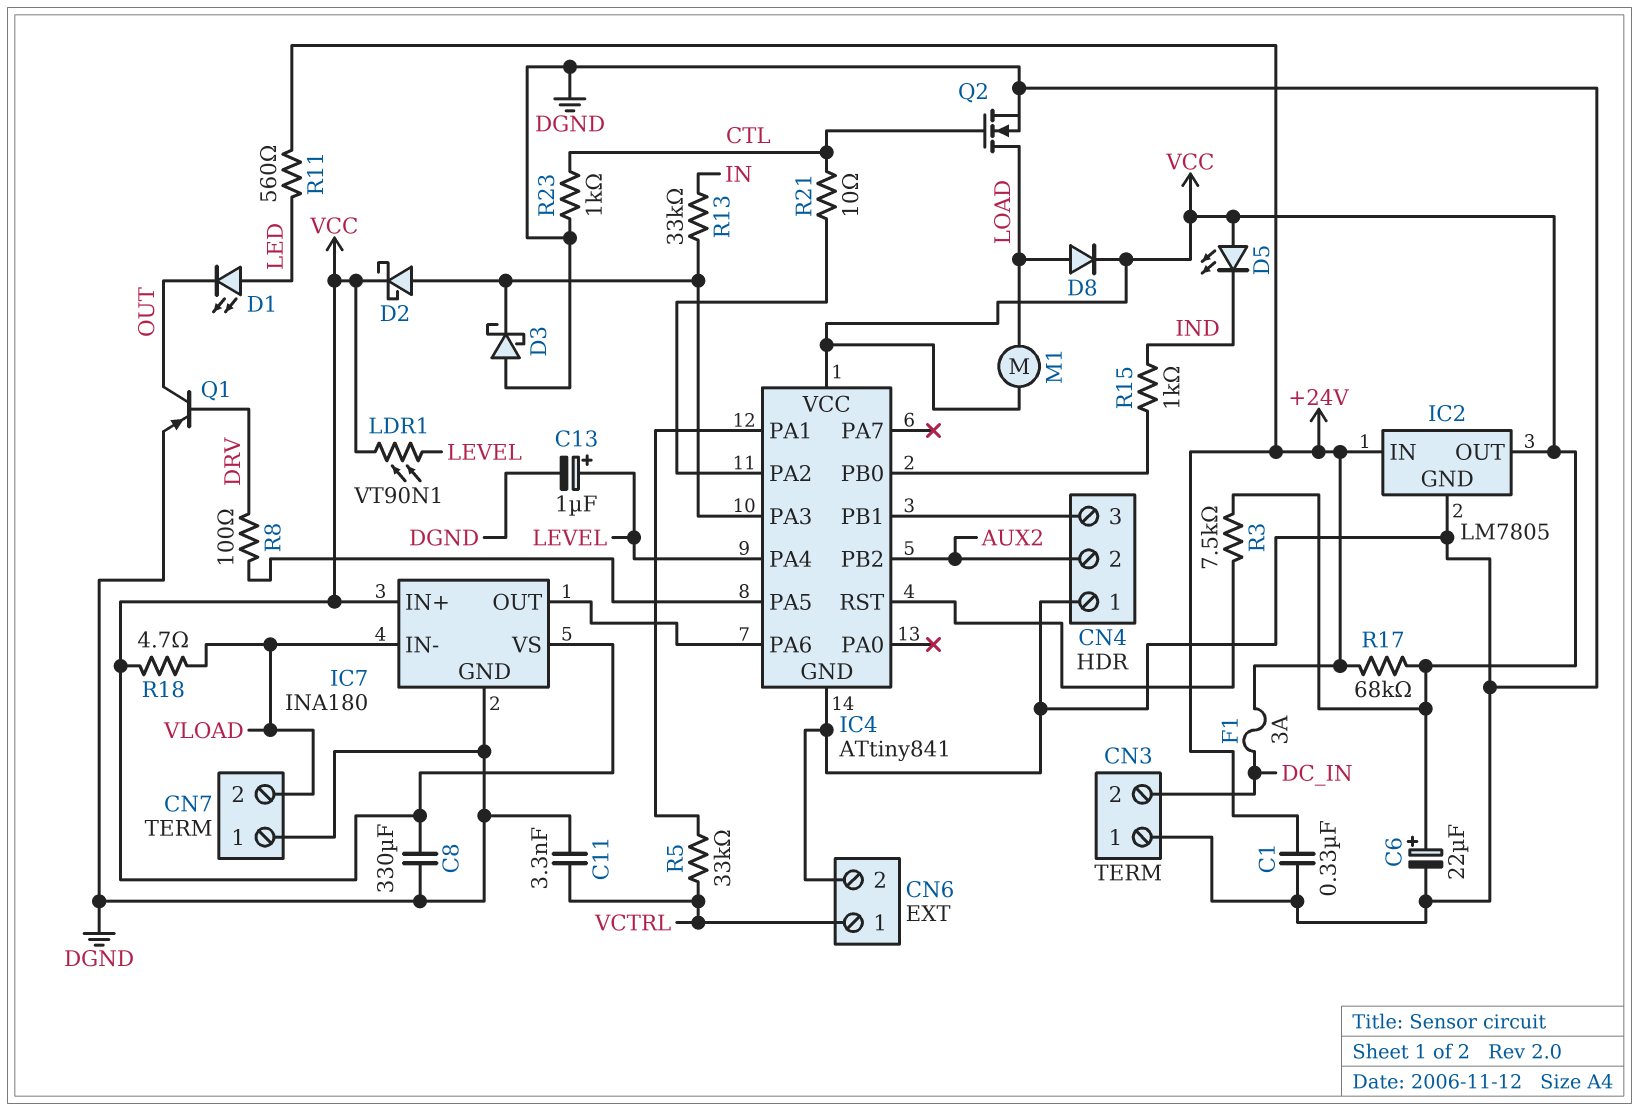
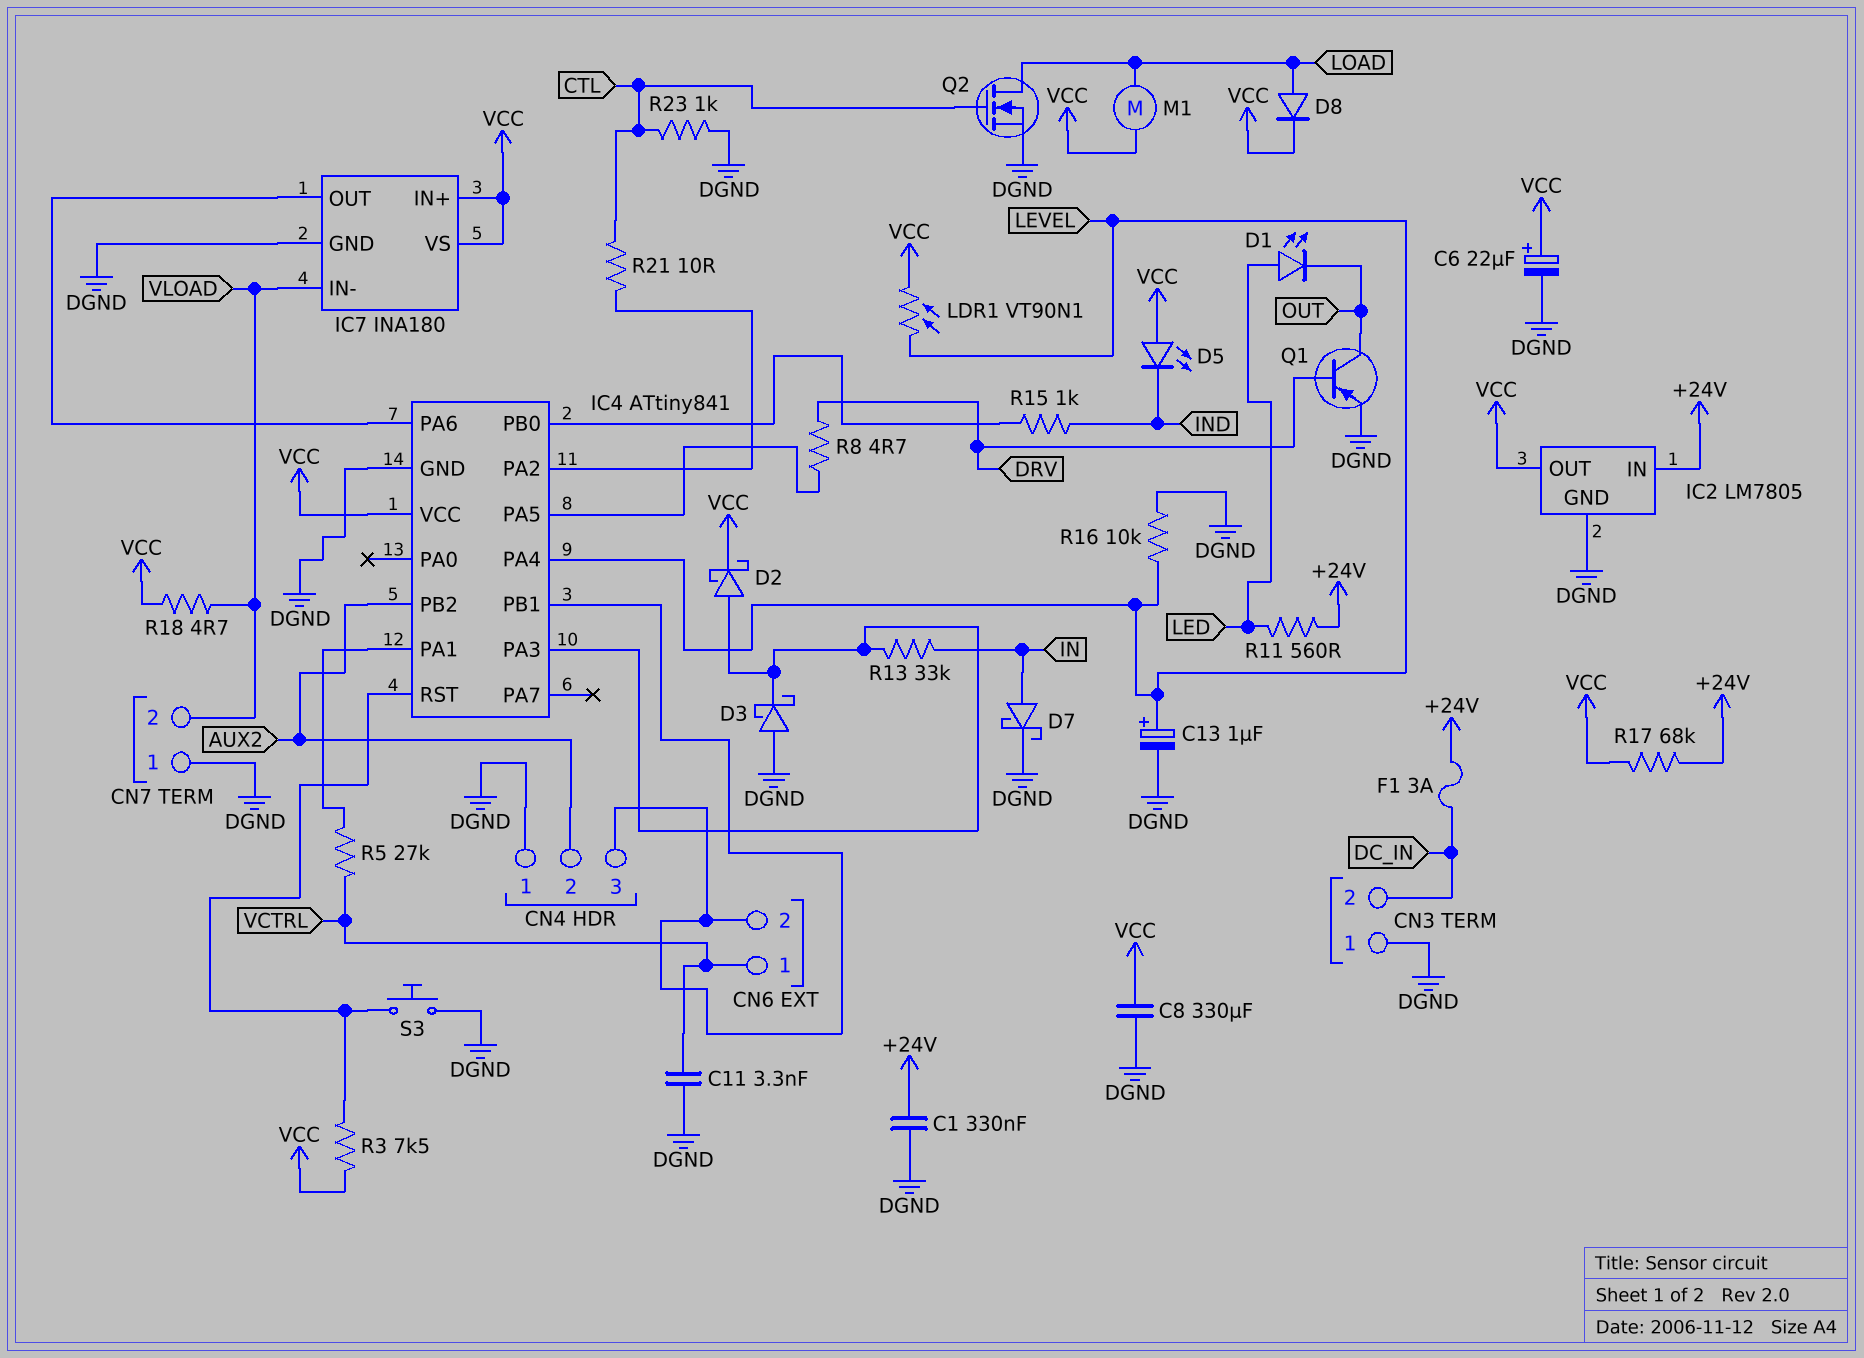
CN6 pin 2: DGND -> CN4/3
D7: none -> schottky (A IN, K DGND)
R5: 33k (IC4/PA1, VCTRL) -> 27k (IC4/PA1, VCTRL)
R8: 100 (DRV, IC4/PA5) -> 4.7 (DRV, IC4/PA5)
R16: none -> 10k (DGND, LEVEL)
S3: none -> button (DGND, IC4/RST)

